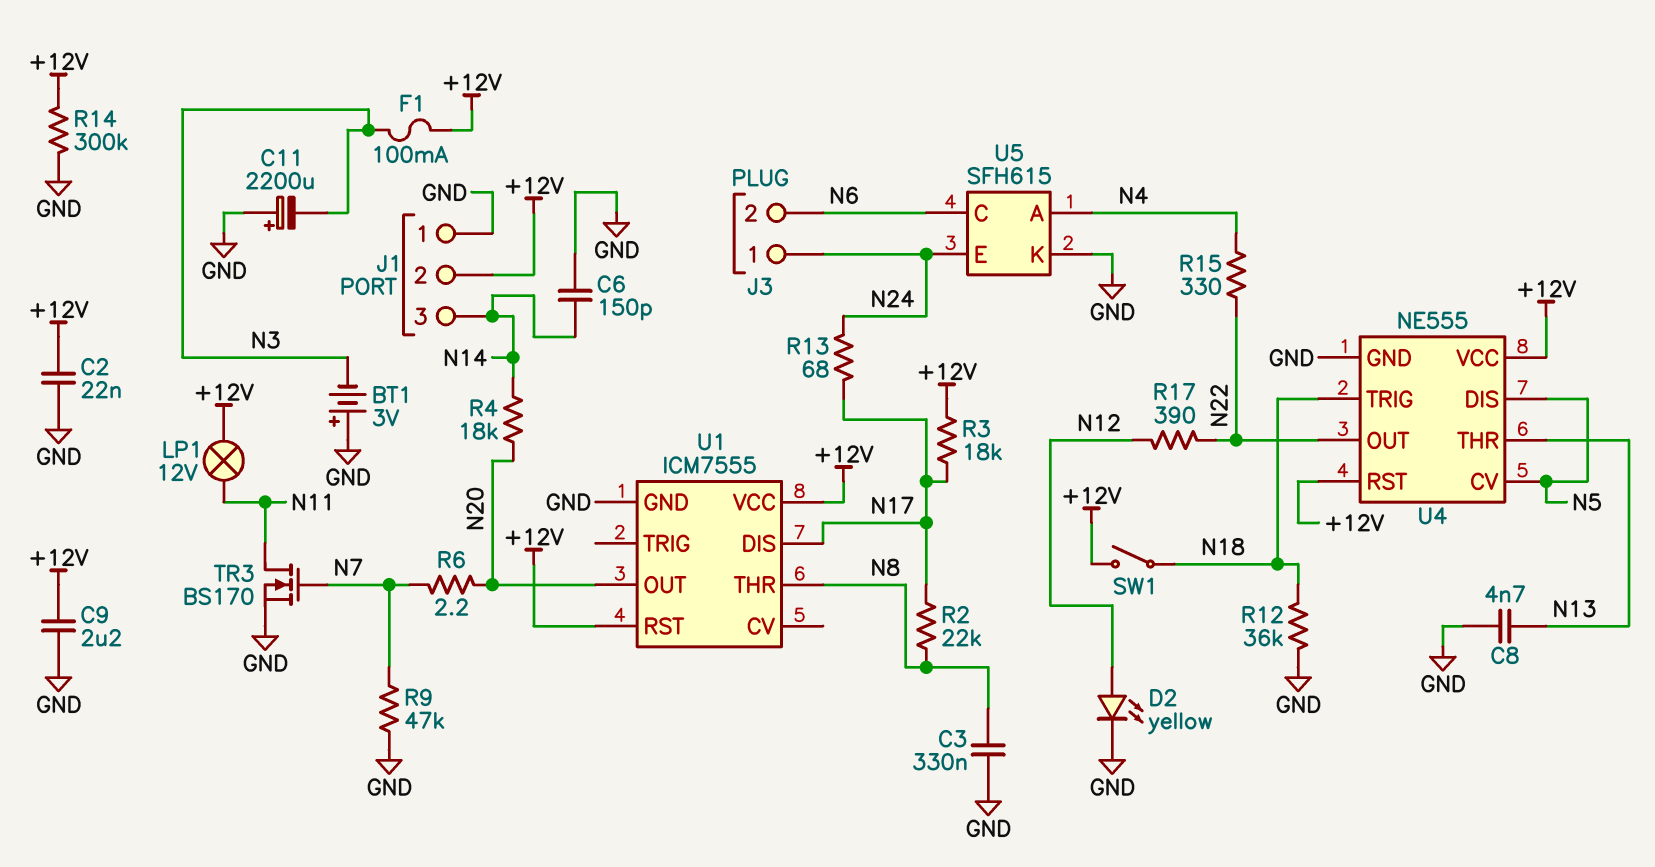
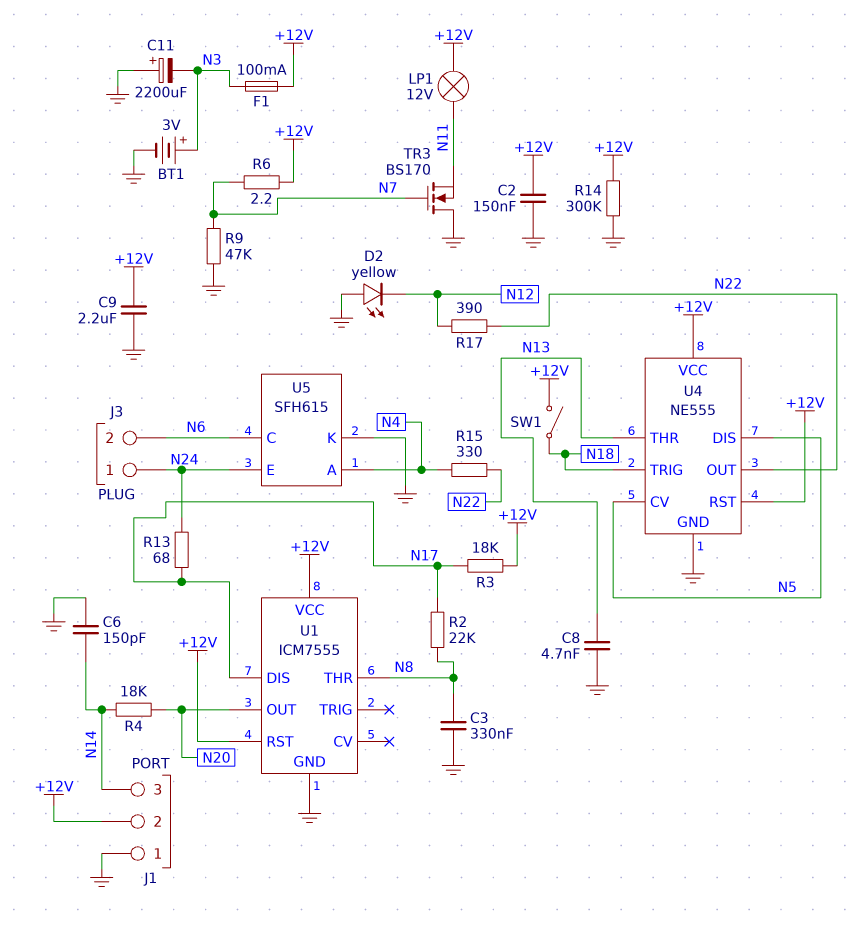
BT1: 3V (plus GND, minus N3) -> 3V (plus N3, minus GND)
C2: 22nF (+12V, GND) -> 150nF (+12V, GND)
D2: LED yellow (A N12, K GND) -> LED yellow (A GND, K N12)
R6: 2.2 (N7, N20) -> 2.2 (+12V, N7)
R12: 36k (GND, N18) -> none
TR3: NMOS BS170 (G N7, D N11, S GND) -> NMOS BS170 (G N7, D GND, S N11)

